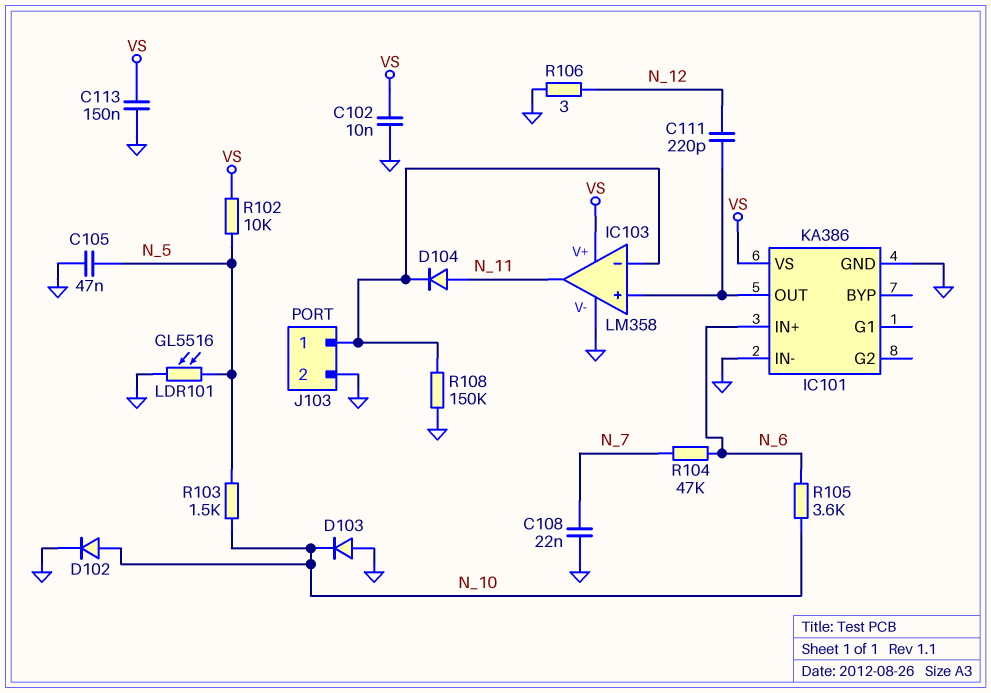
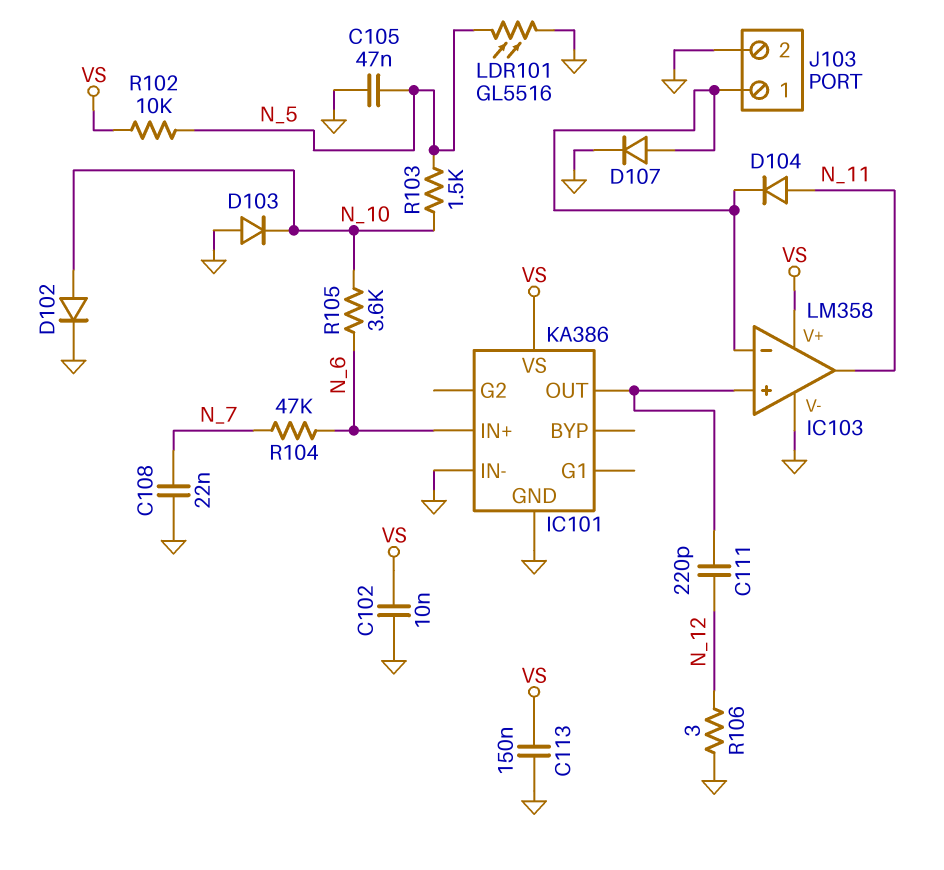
D107: none -> diode (A IC103/in-, K GND)
R108: 150k (GND, IC103/in-) -> none

